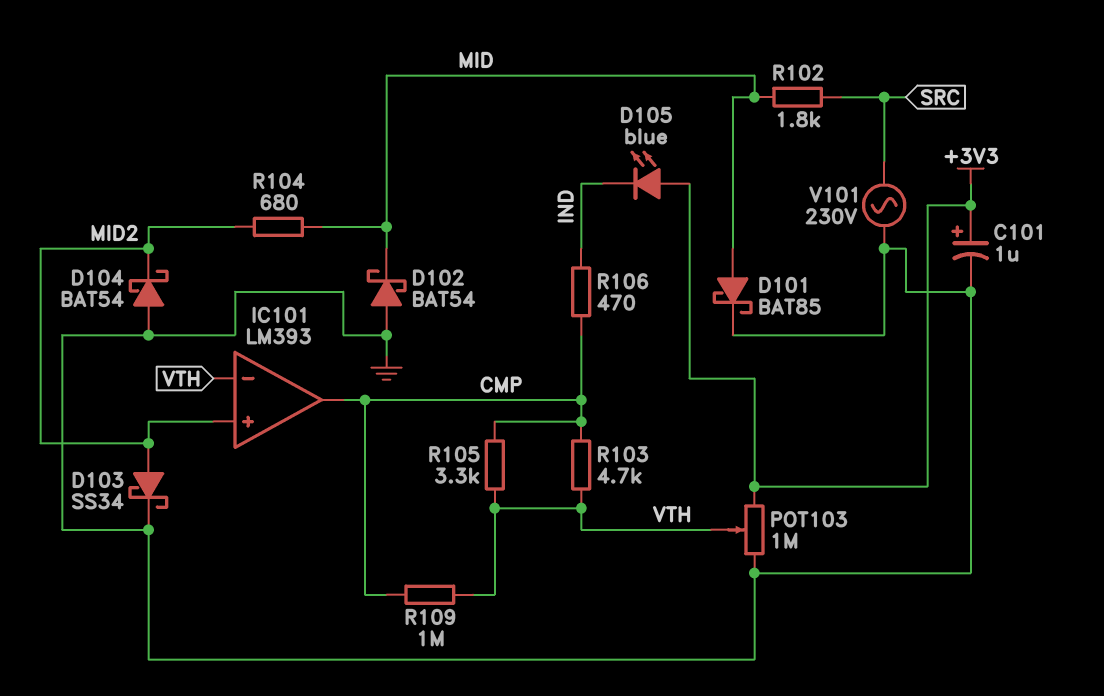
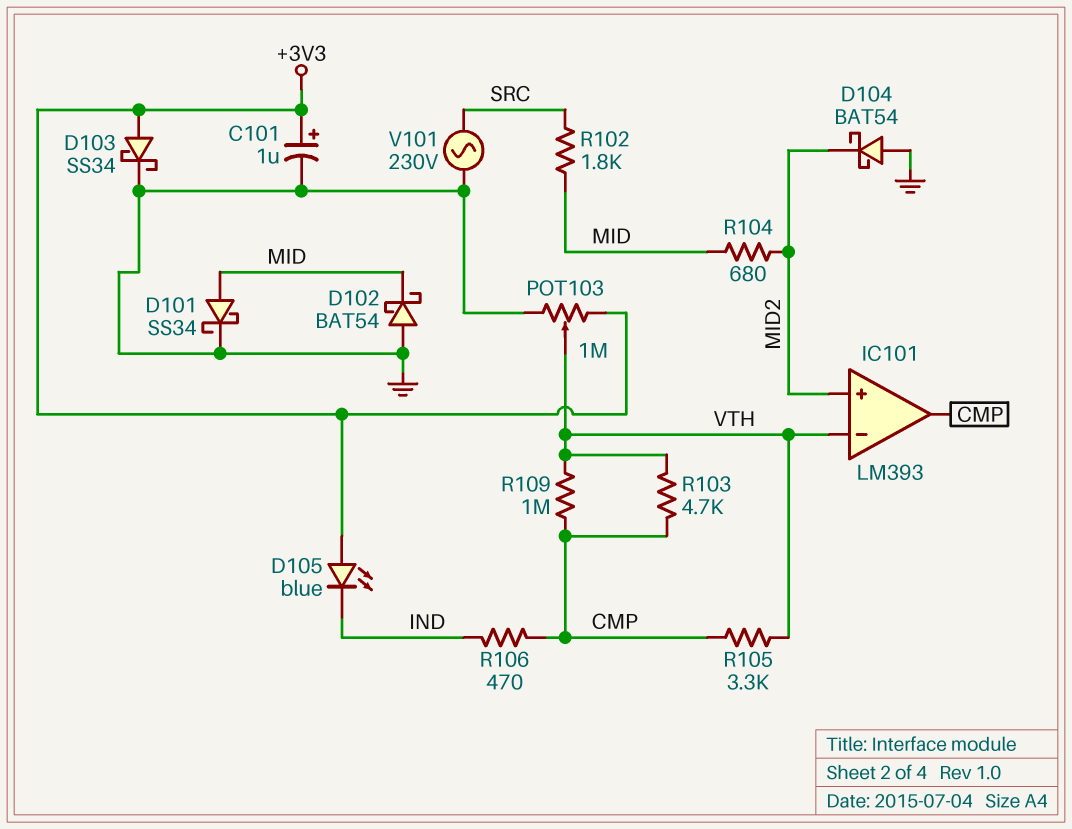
D101: schottky BAT85 (A MID, K GND) -> schottky SS34 (A MID, K GND)
D103: schottky SS34 (A MID2, K GND) -> schottky SS34 (A +3V3, K GND)

